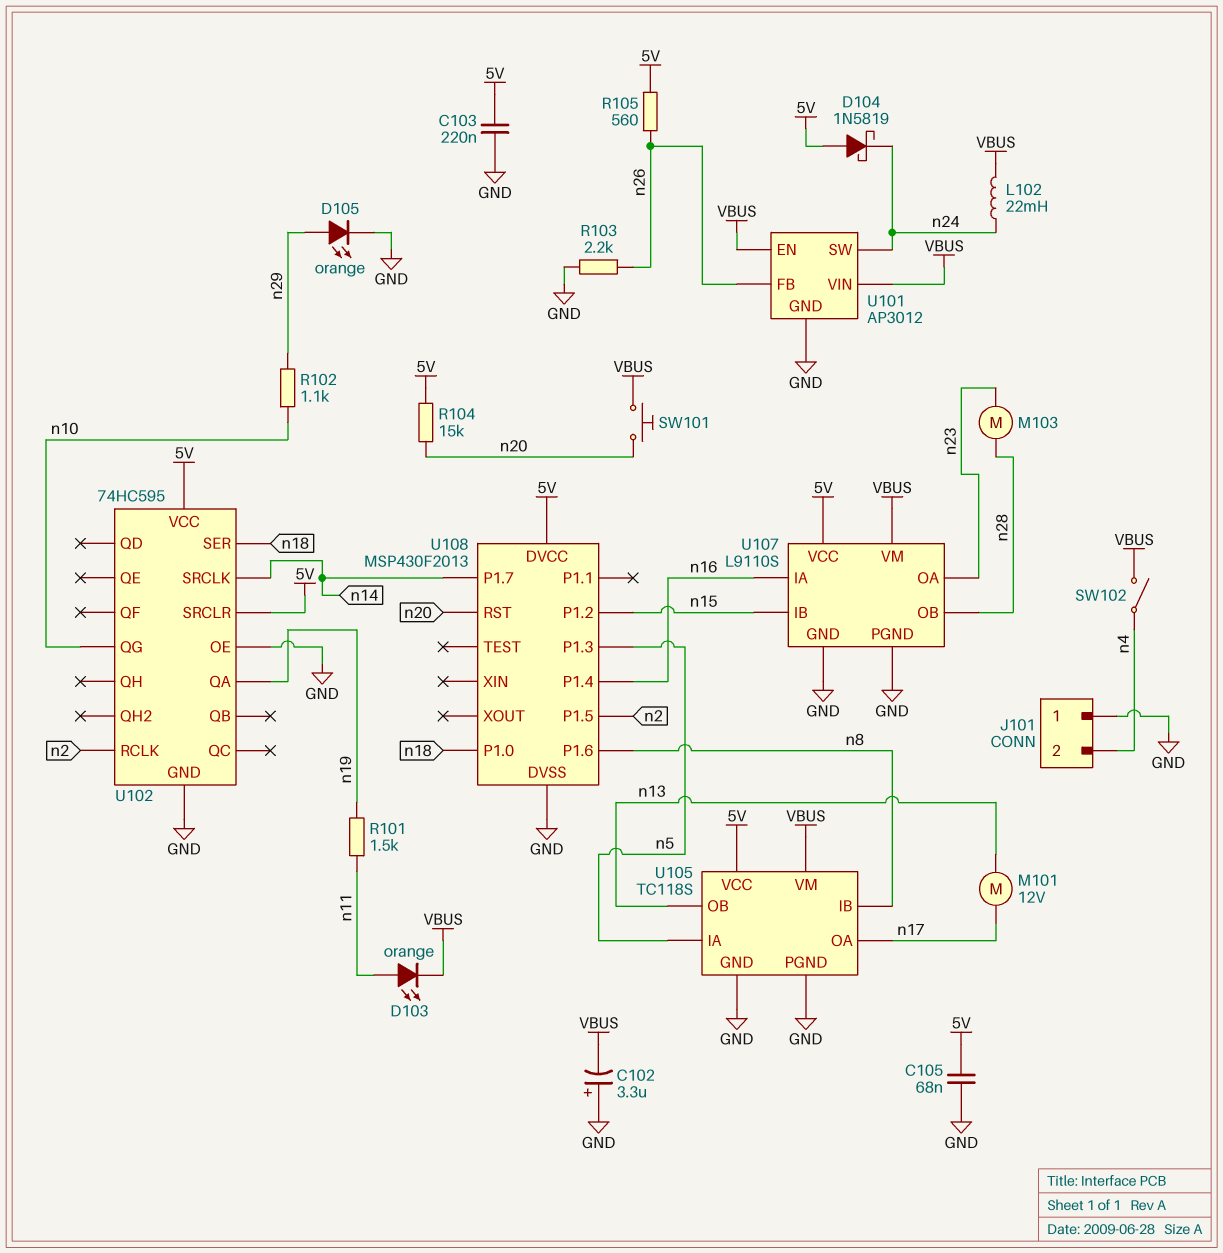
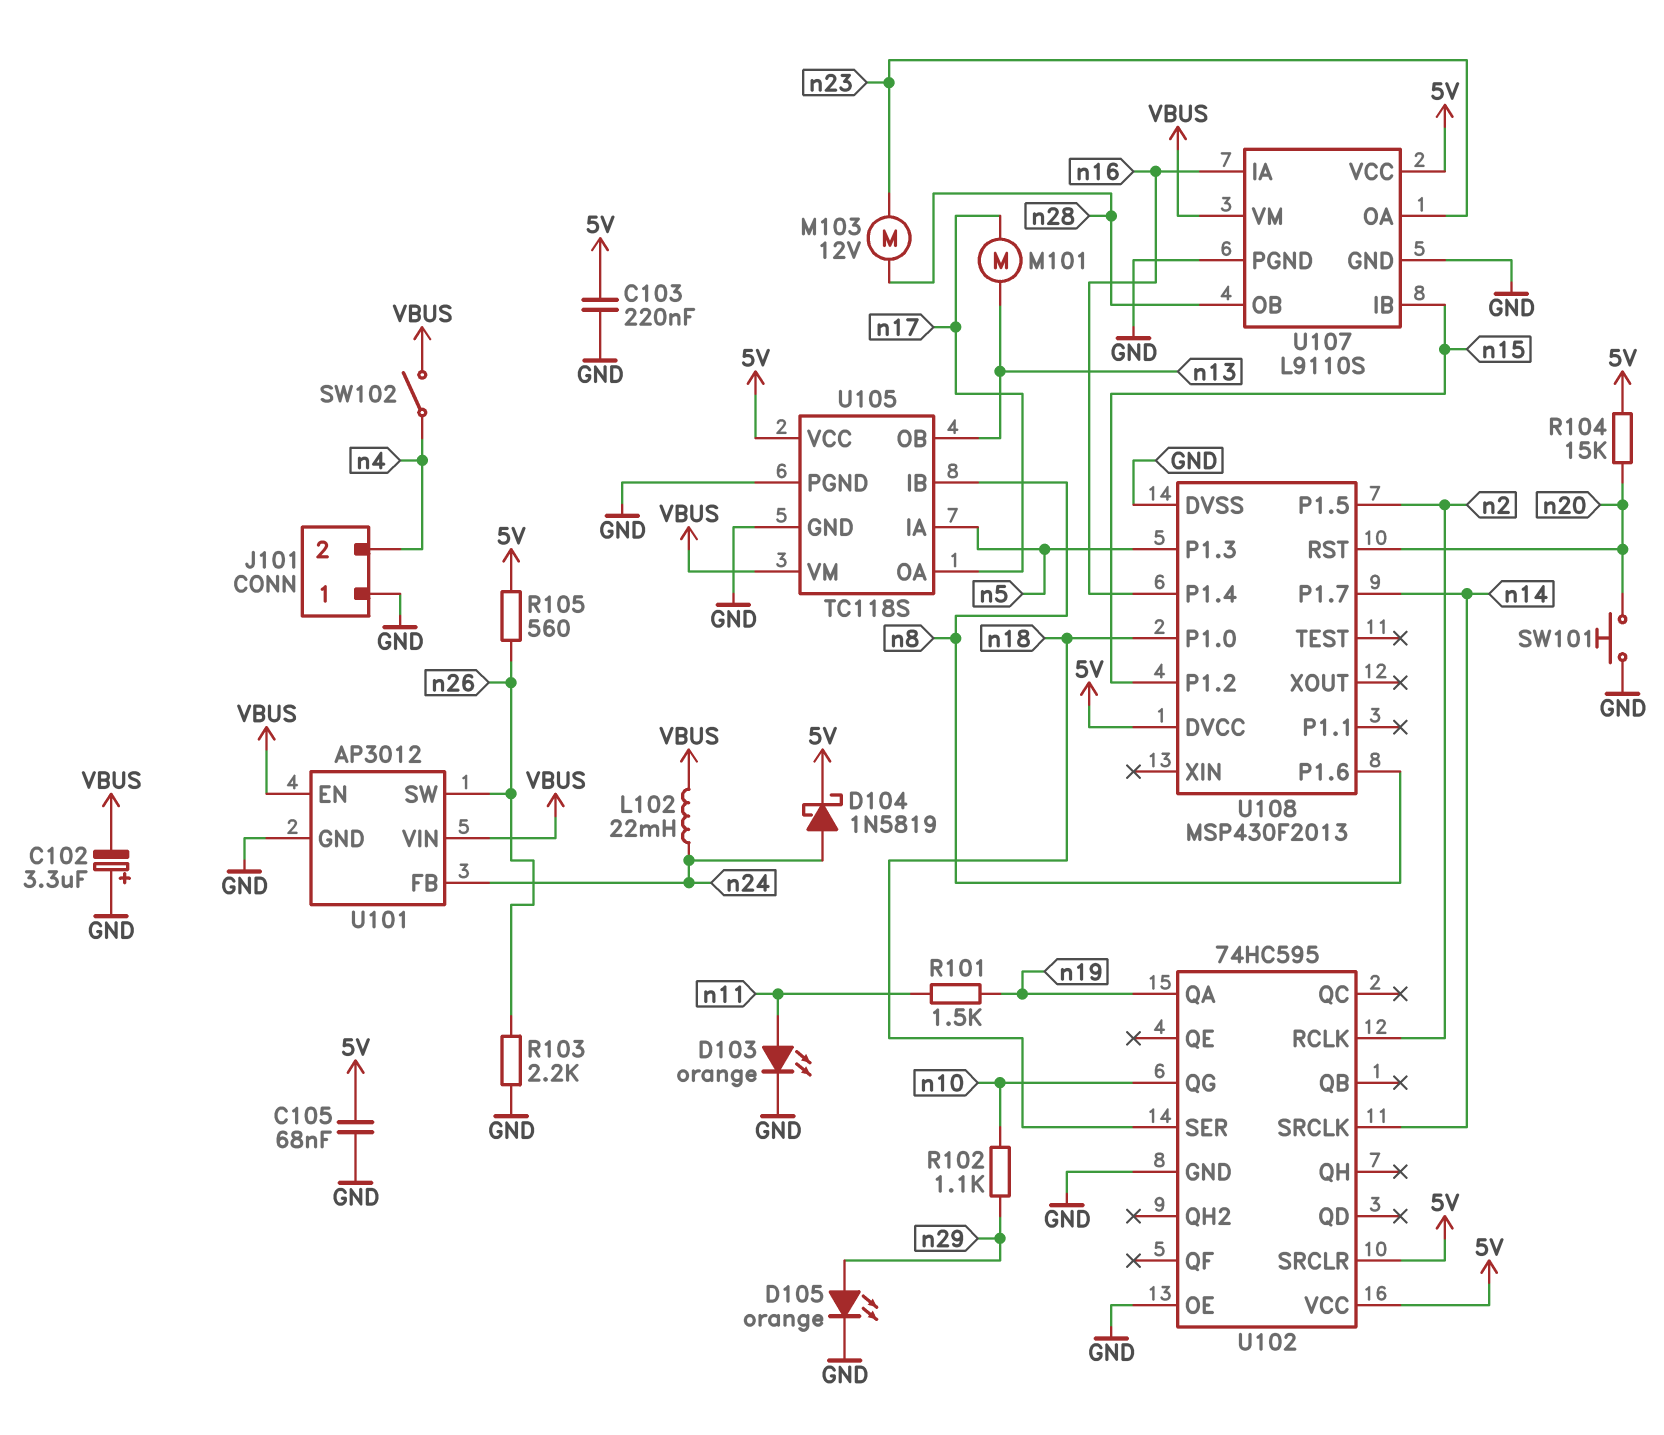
D103: LED orange (A n11, K VBUS) -> LED orange (A n11, K GND)
D104: schottky 1N5819 (A 5V, K n24) -> schottky 1N5819 (A n24, K 5V)
M101: motor 12V (n13, n17) -> motor (n13, n17)
M103: motor (n23, n28) -> motor 12V (n23, n28)
SW101: button (VBUS, n20) -> button (GND, n20)
U101 pin FB: n26 -> n24
U101 pin SW: n24 -> n26

